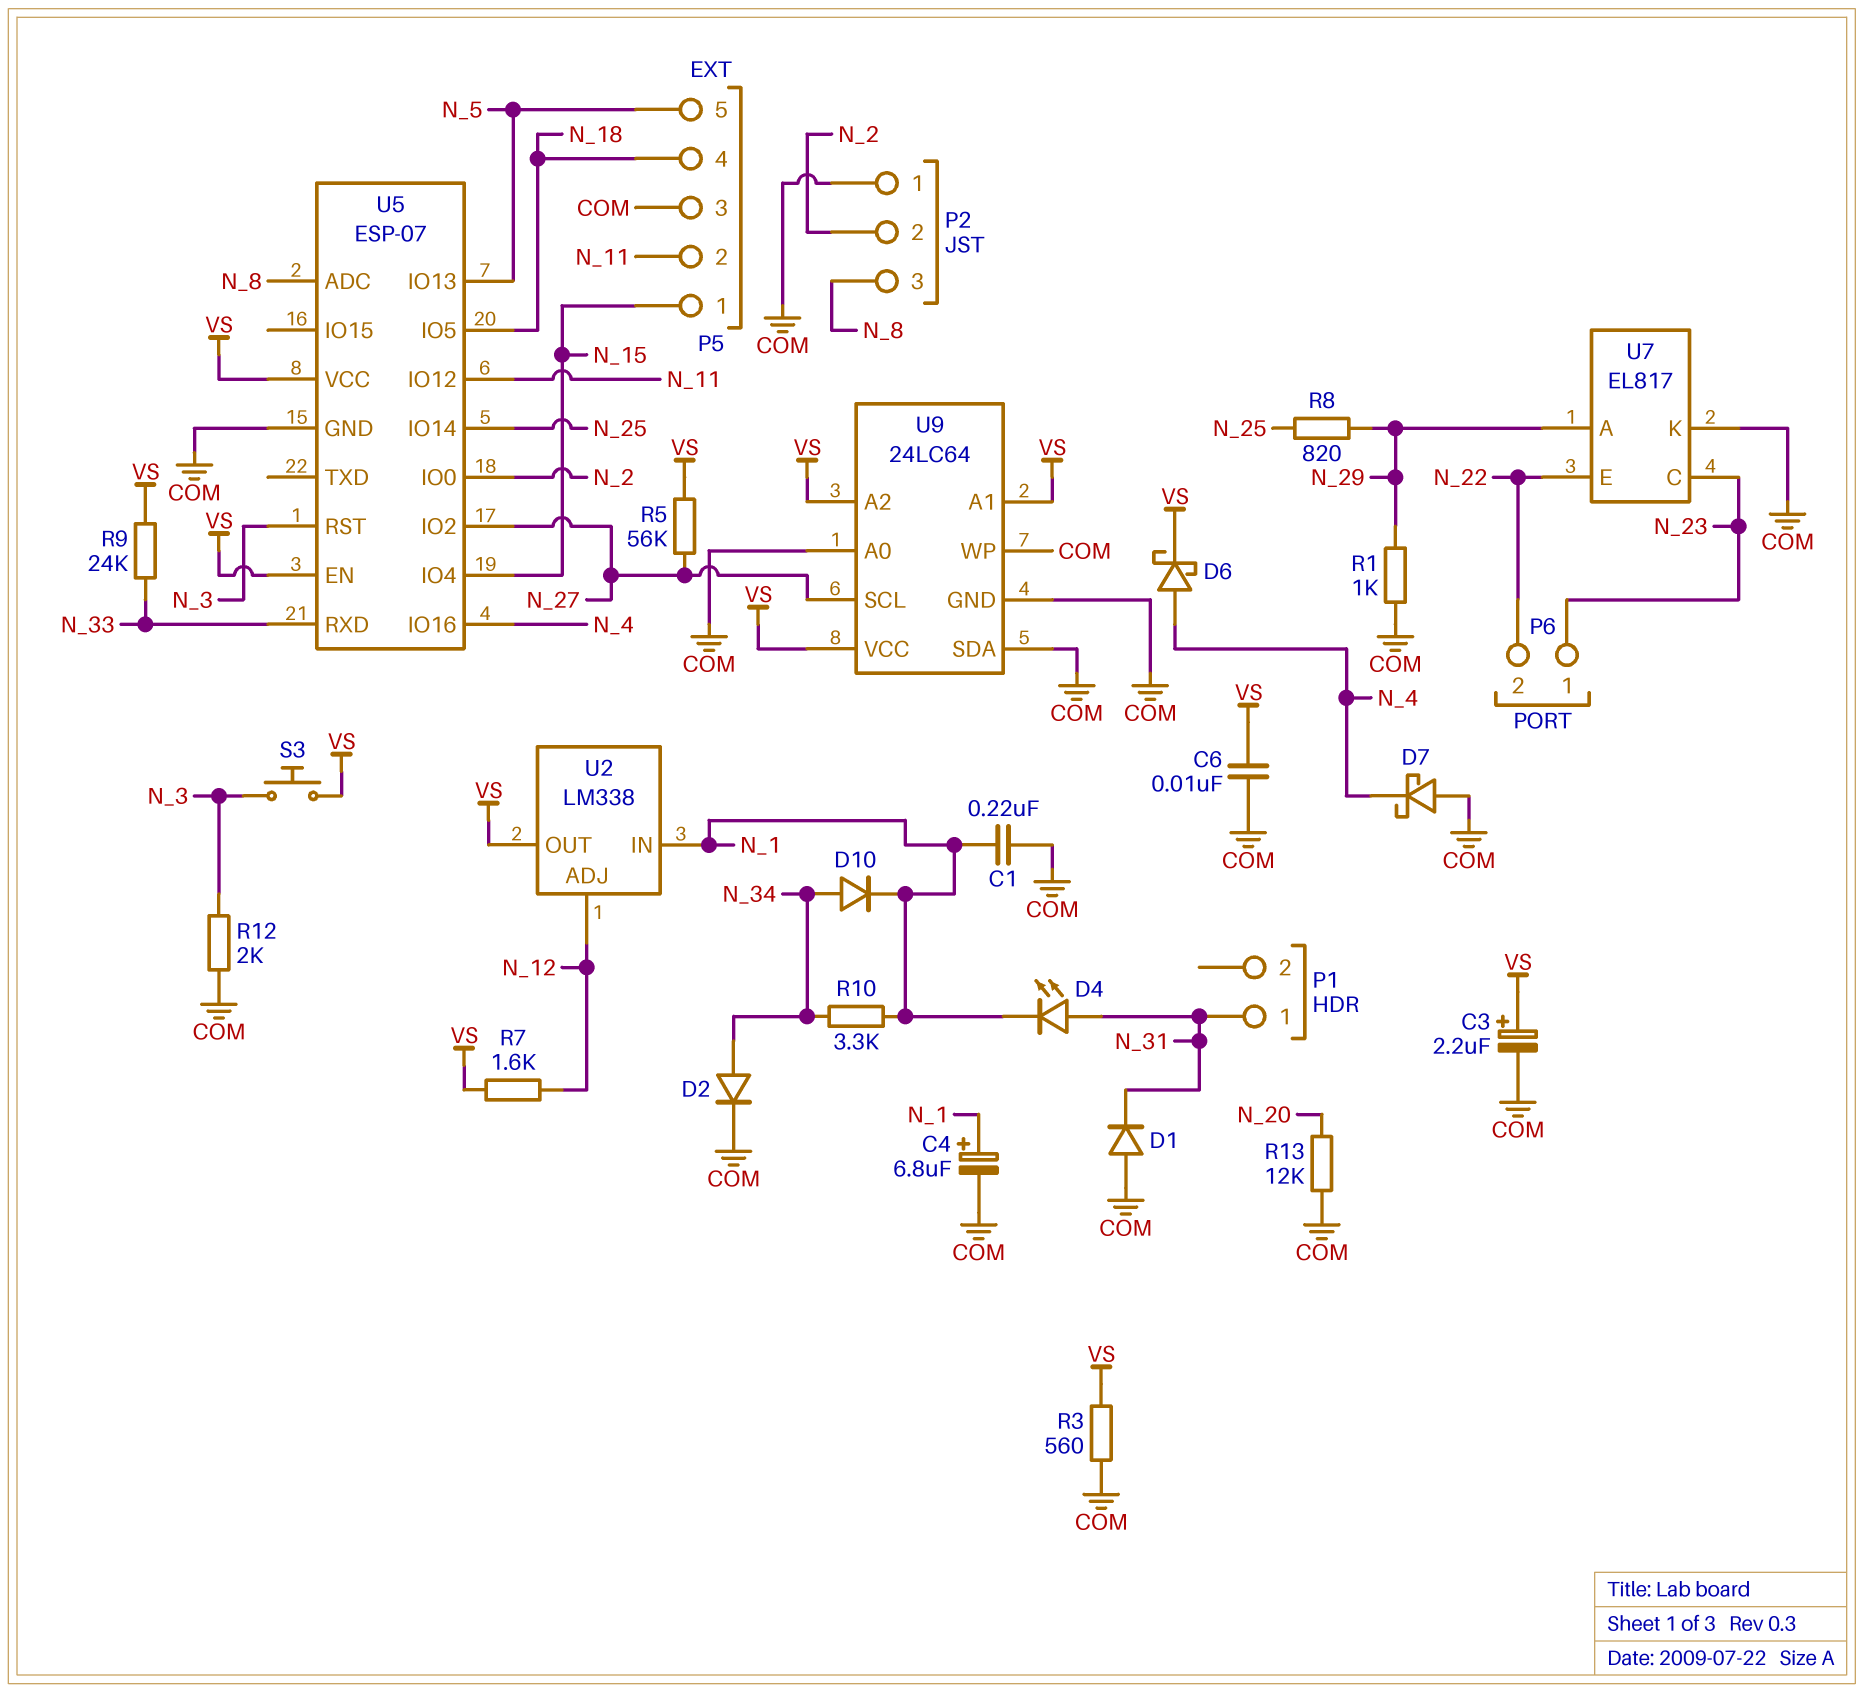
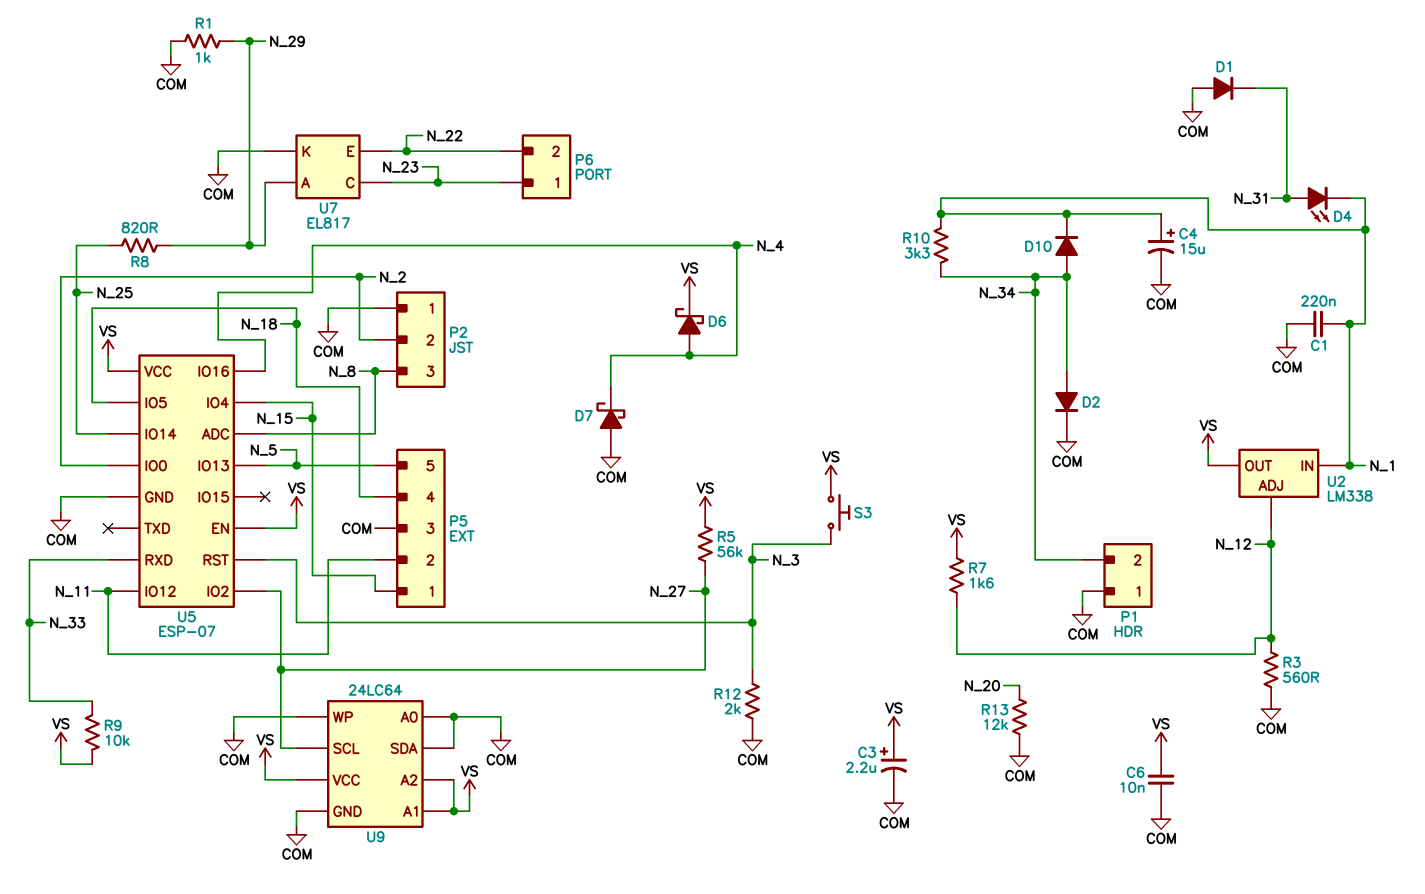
C4: 6.8uF (plus N_1, minus COM) -> 15uF (plus N_1, minus COM)
P1 pin 1: N_31 -> COM
P1 pin 2: none -> N_34
R3: 560 (COM, VS) -> 560 (COM, N_12)
R9: 24k (N_33, VS) -> 10k (N_33, VS)

